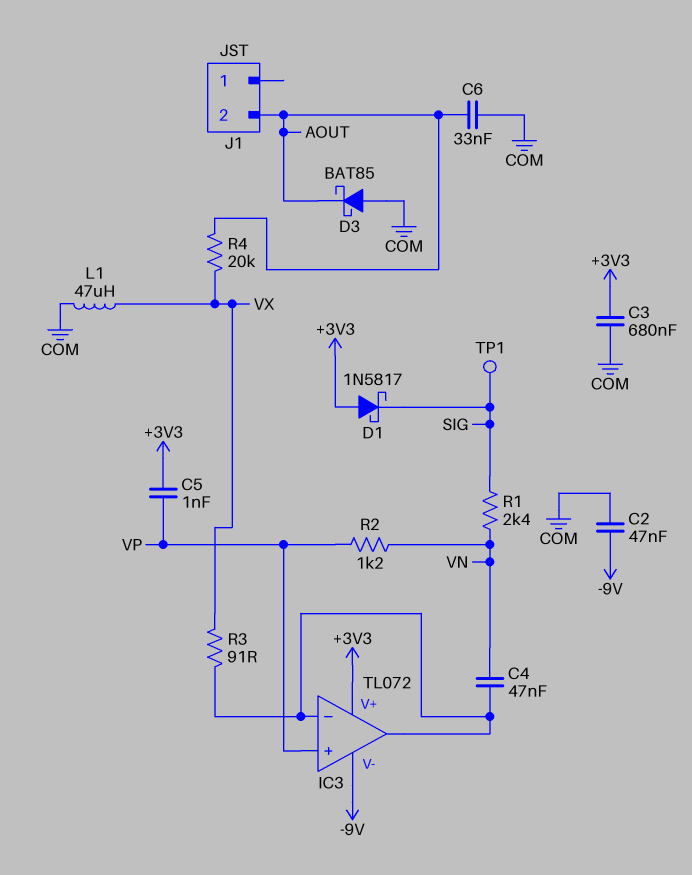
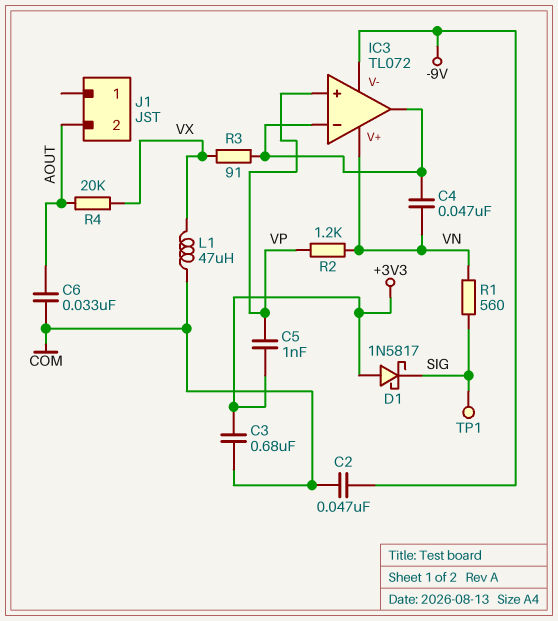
D3: schottky BAT85 (A COM, K AOUT) -> none
IC3 pin V+: +3V3 -> VN
R1: 2.4k (SIG, VN) -> 560 (SIG, VN)

